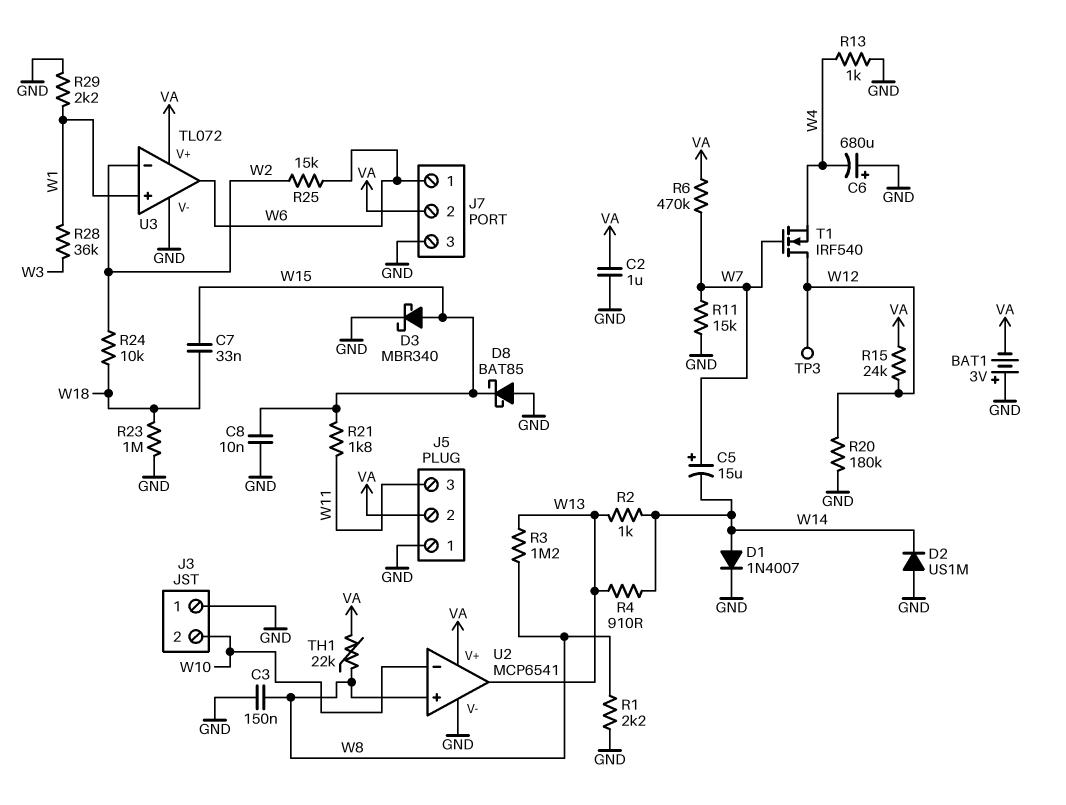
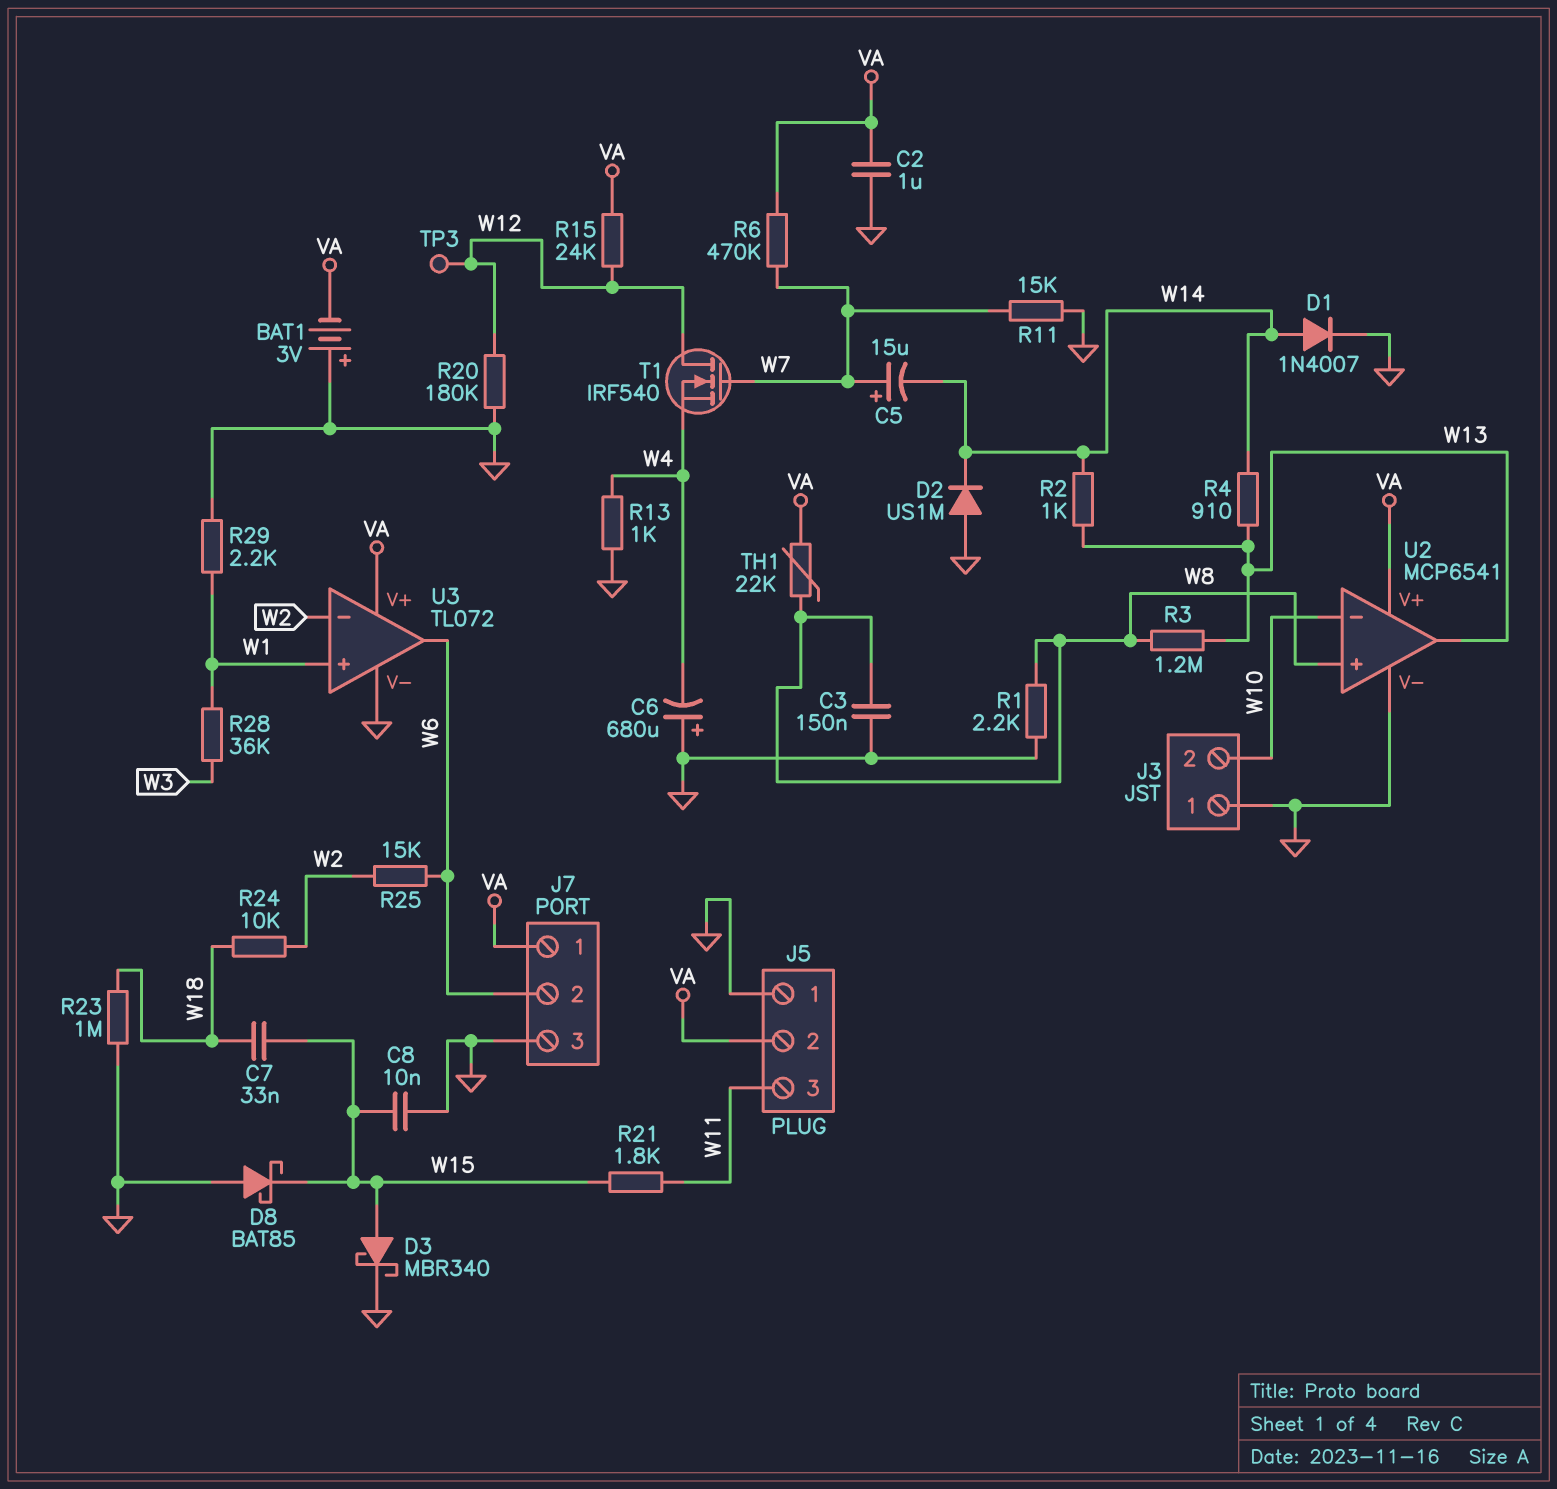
J7 pin 1: W6 -> VA
J7 pin 2: VA -> W6

